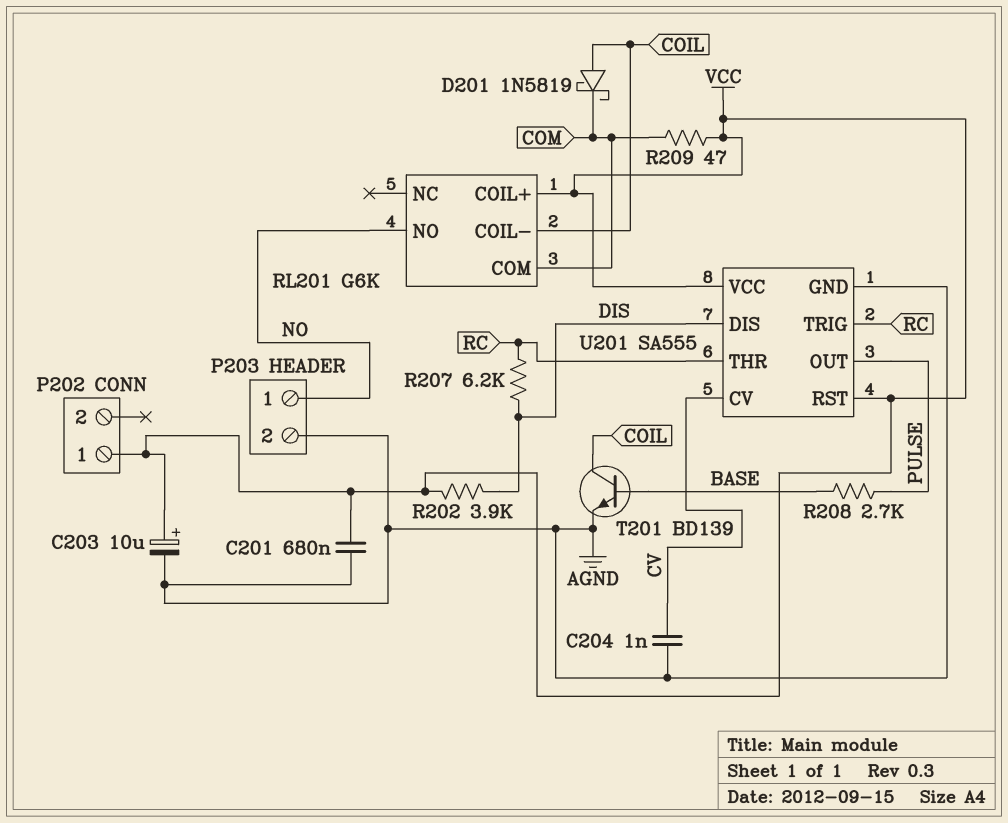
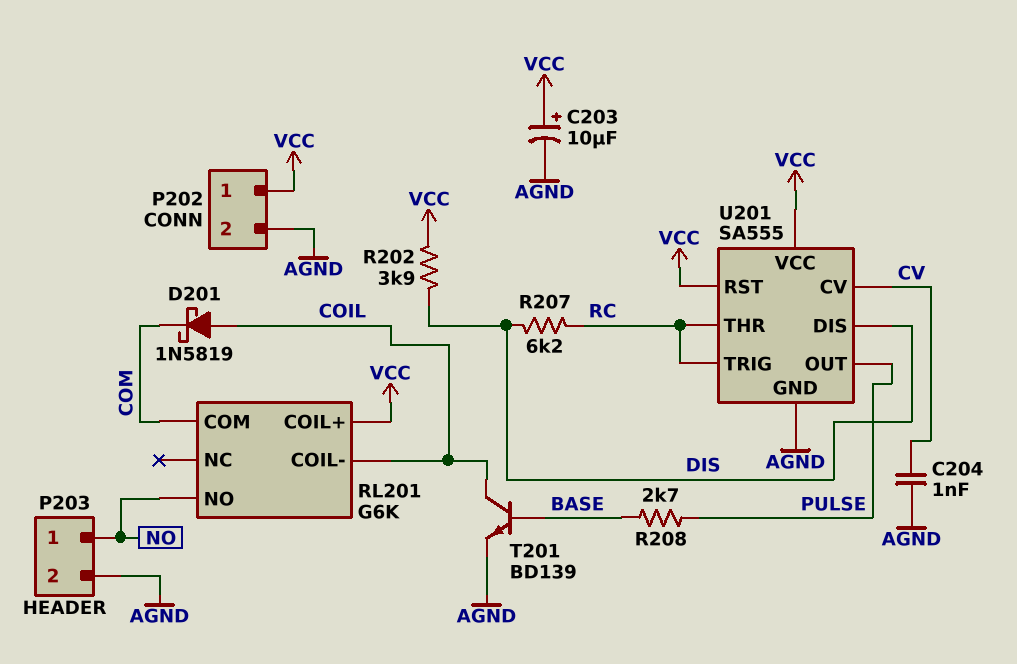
C201: 680nF (AGND, VCC) -> none
P202 pin 2: none -> AGND
R209: 47 (COM, VCC) -> none

